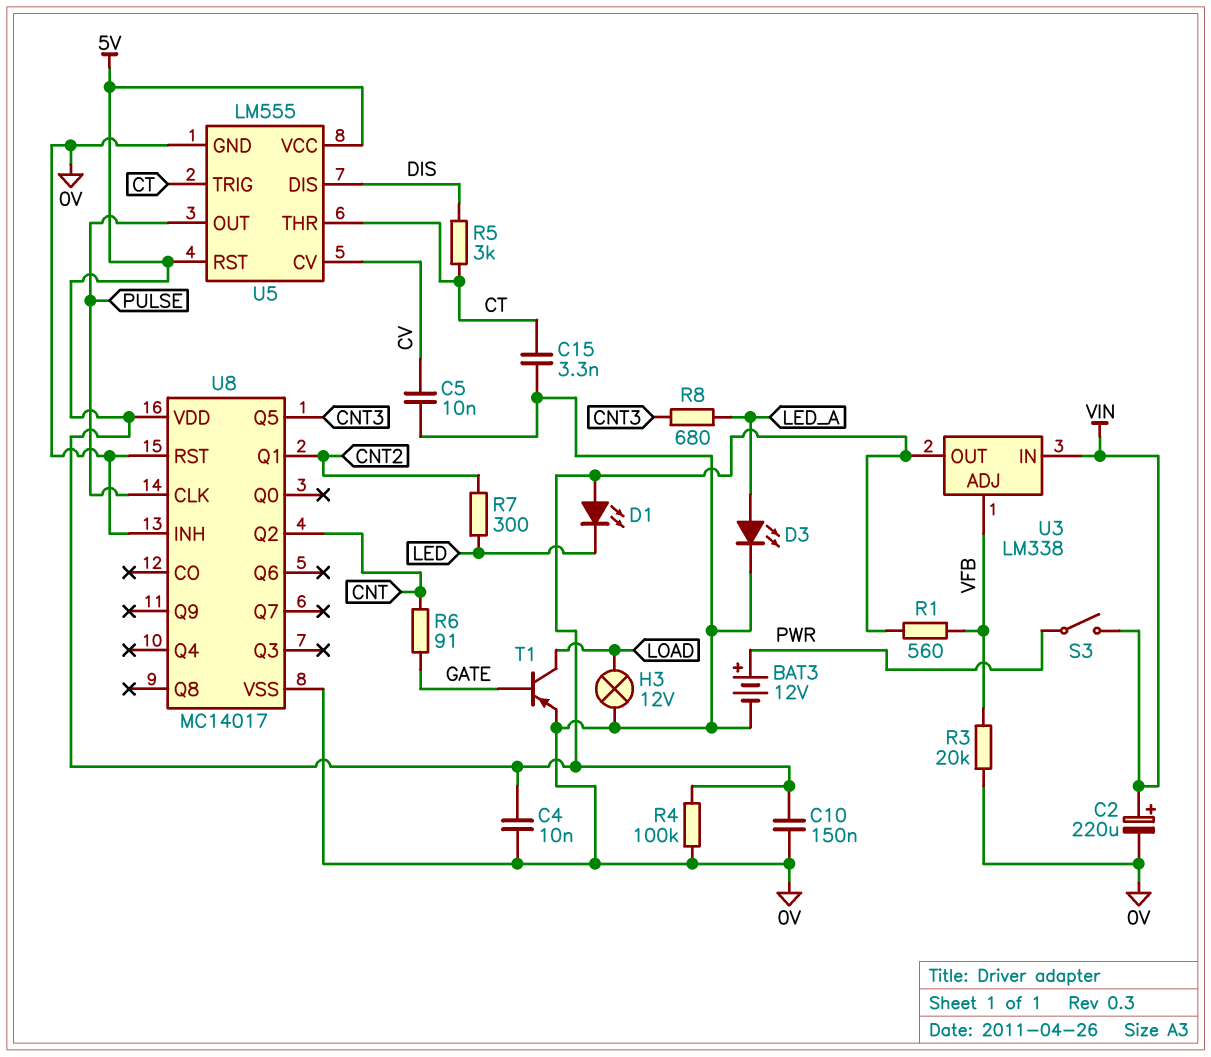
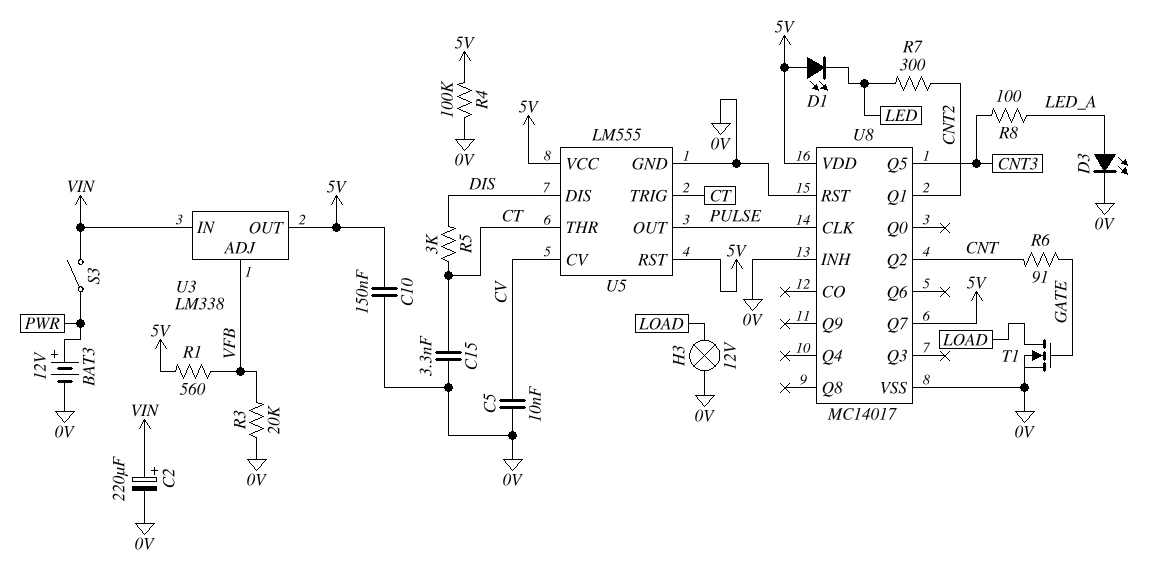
C4: 10nF (0V, 5V) -> none
R8: 680 (CNT3, LED_A) -> 100 (CNT3, LED_A)
T1: PNP (B GATE, C LOAD, E 0V) -> NMOS (G GATE, D LOAD, S 0V)
U8 pin Q7: none -> 5V

